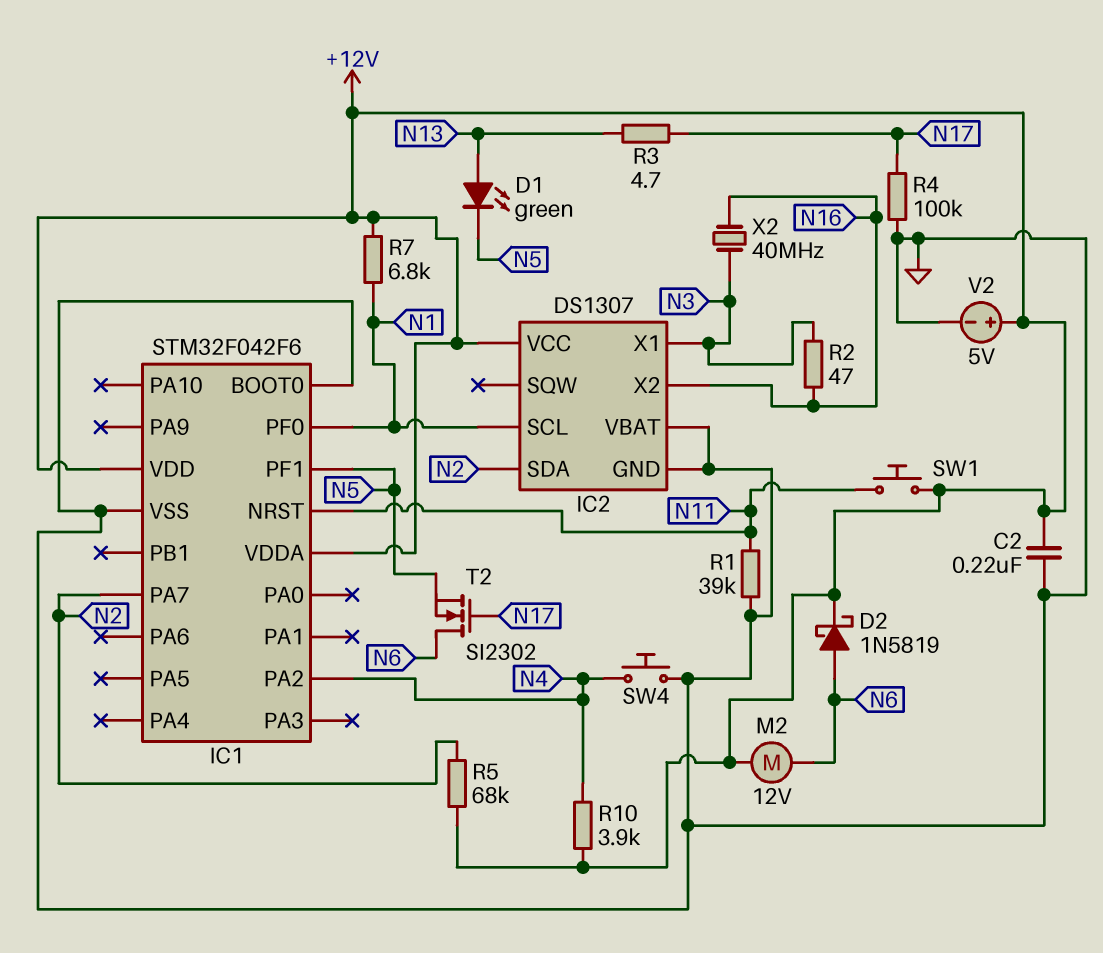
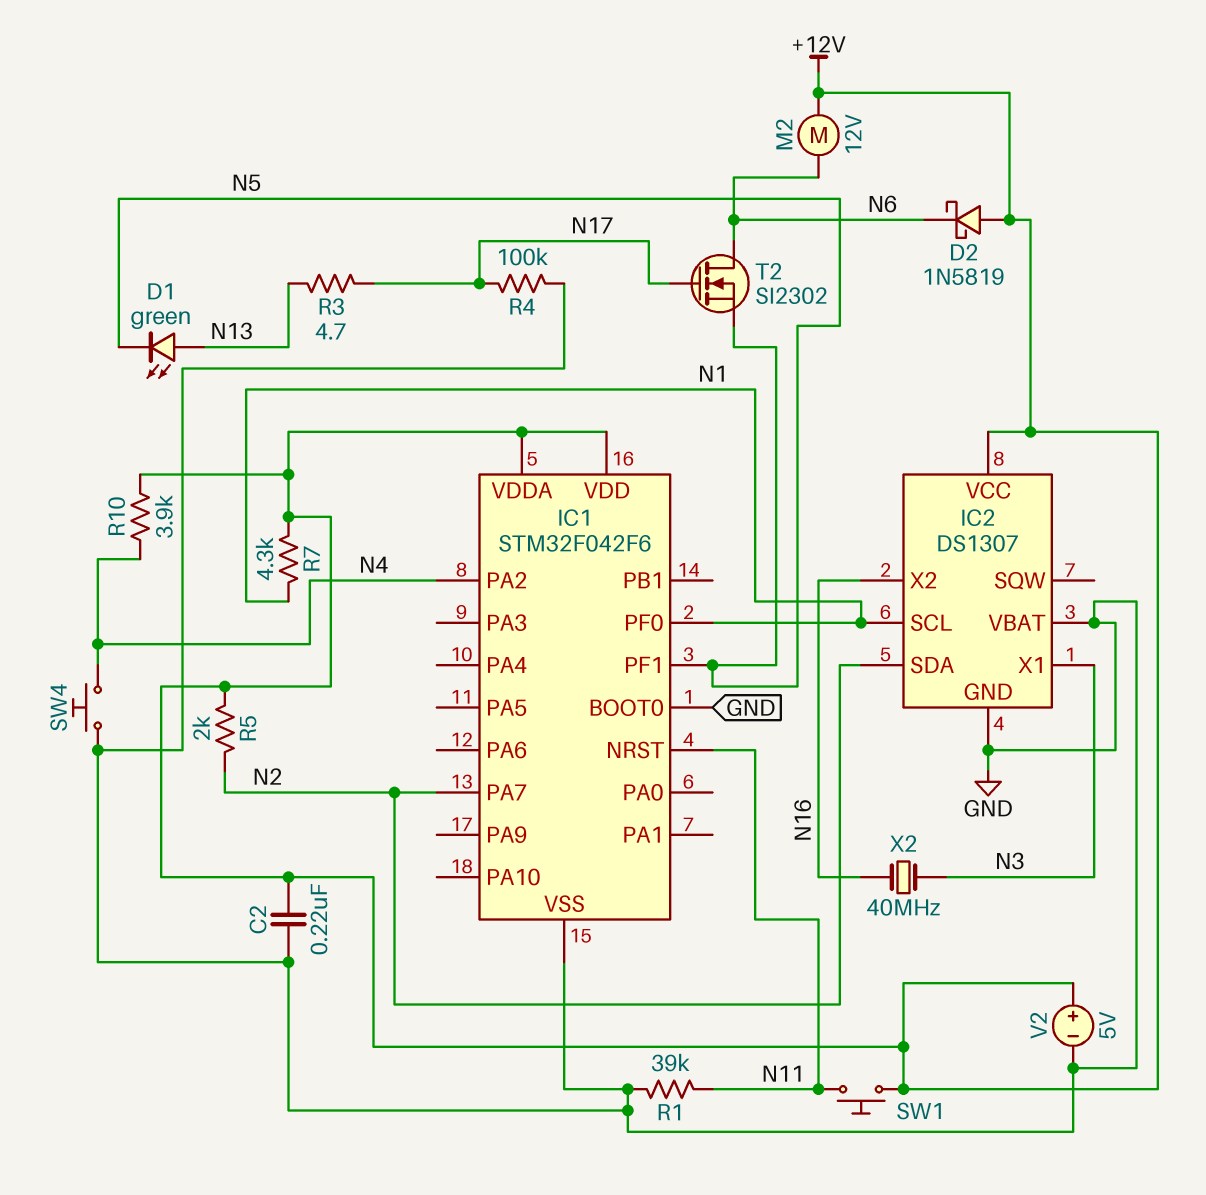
D2: schottky 1N5819 (A N6, K +12V) -> schottky 1N5819 (A +12V, K N6)
R2: 47 (N3, N16) -> none
R5: 68k (+12V, N2) -> 2k (+12V, N2)
R7: 6.8k (+12V, N1) -> 4.3k (+12V, N1)

